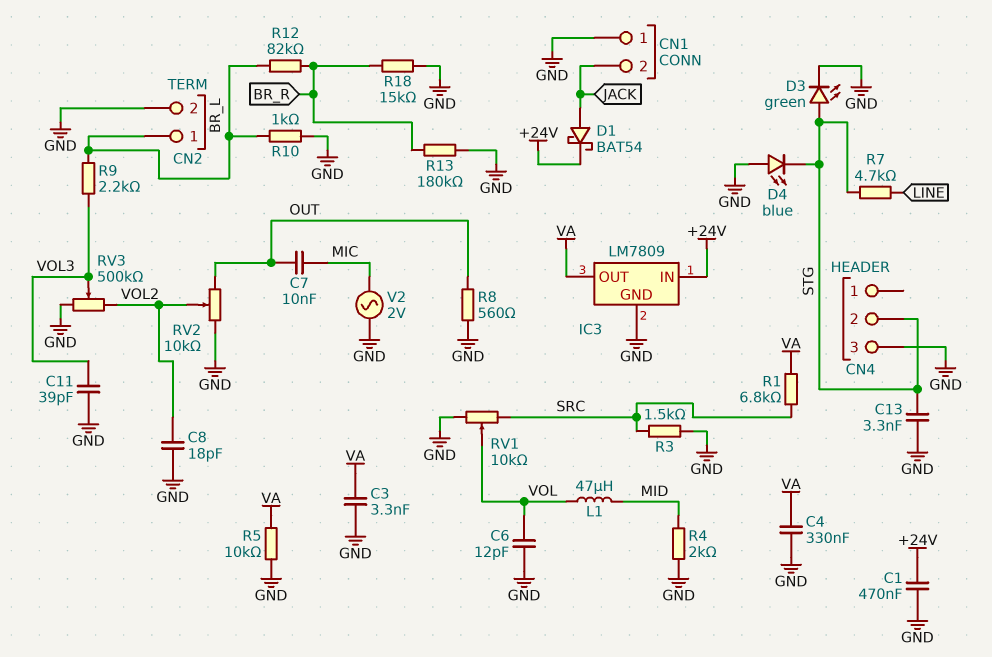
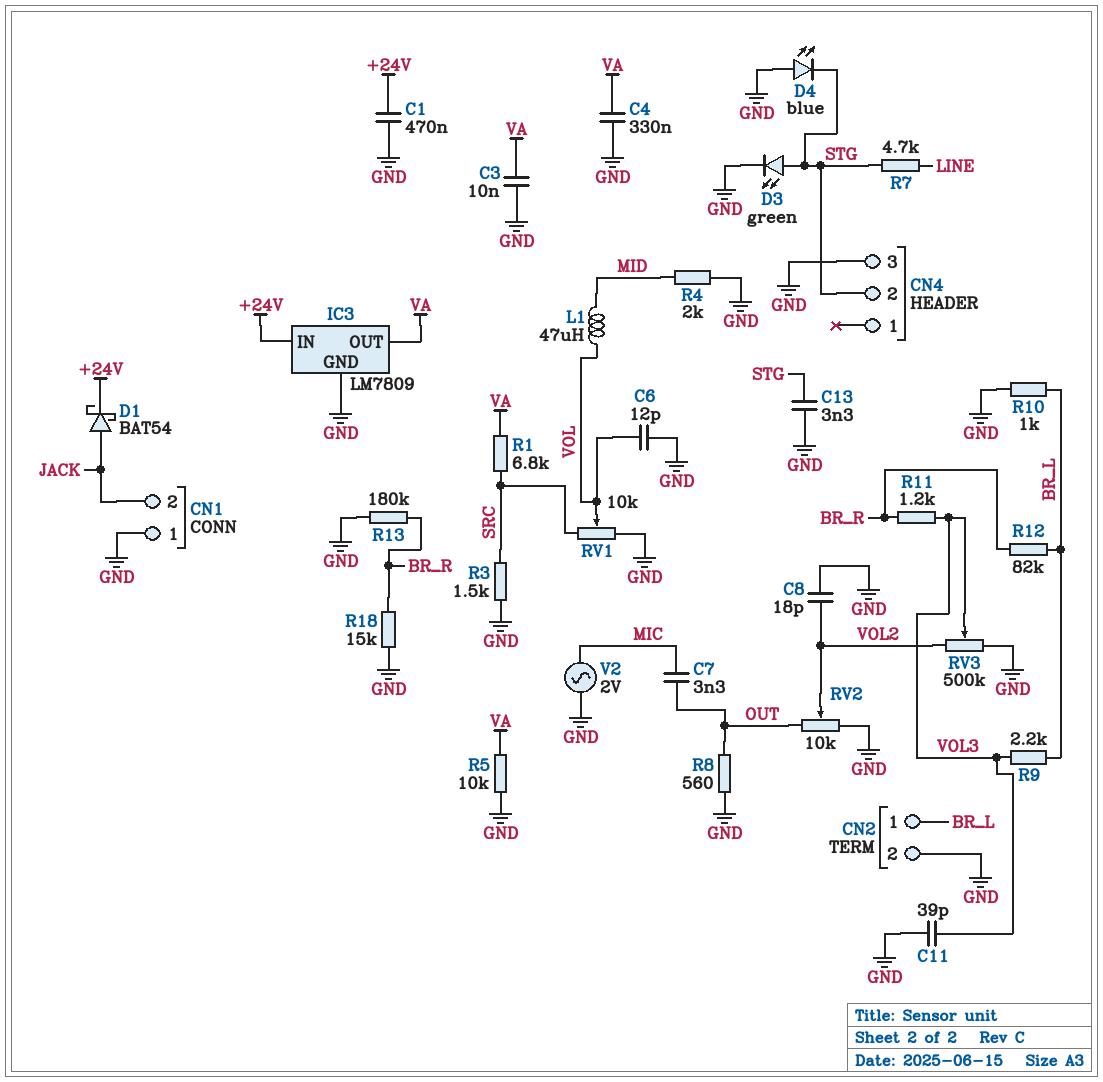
C3: 3.3nF (GND, VA) -> 10nF (GND, VA)
C7: 10nF (MIC, OUT) -> 3.3nF (MIC, OUT)
R11: none -> 1.2k (BR_R, VOL3)

